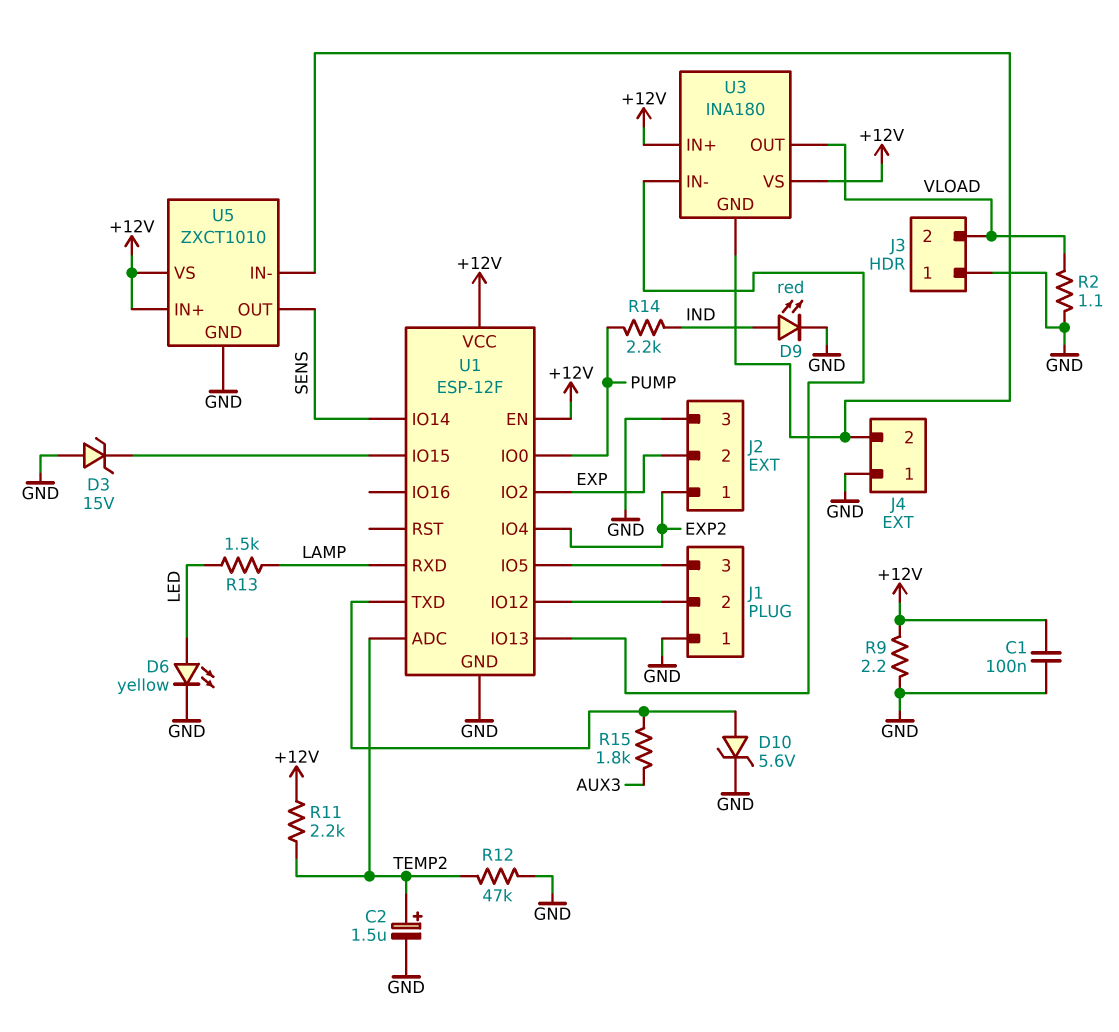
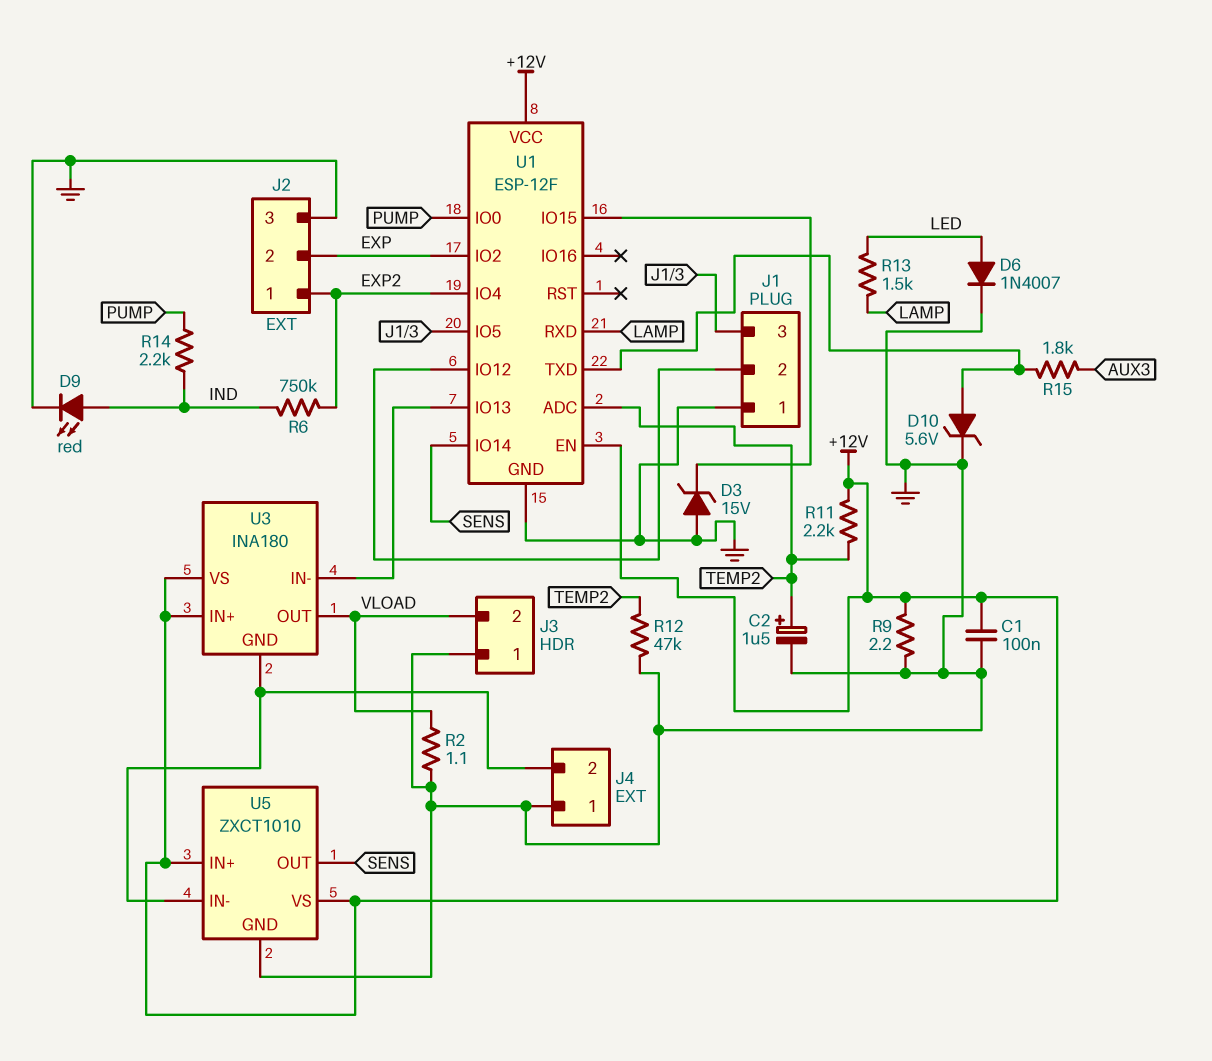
D6: LED yellow (A LED, K GND) -> diode 1N4007 (A LED, K GND)
R6: none -> 750k (EXP2, IND)

